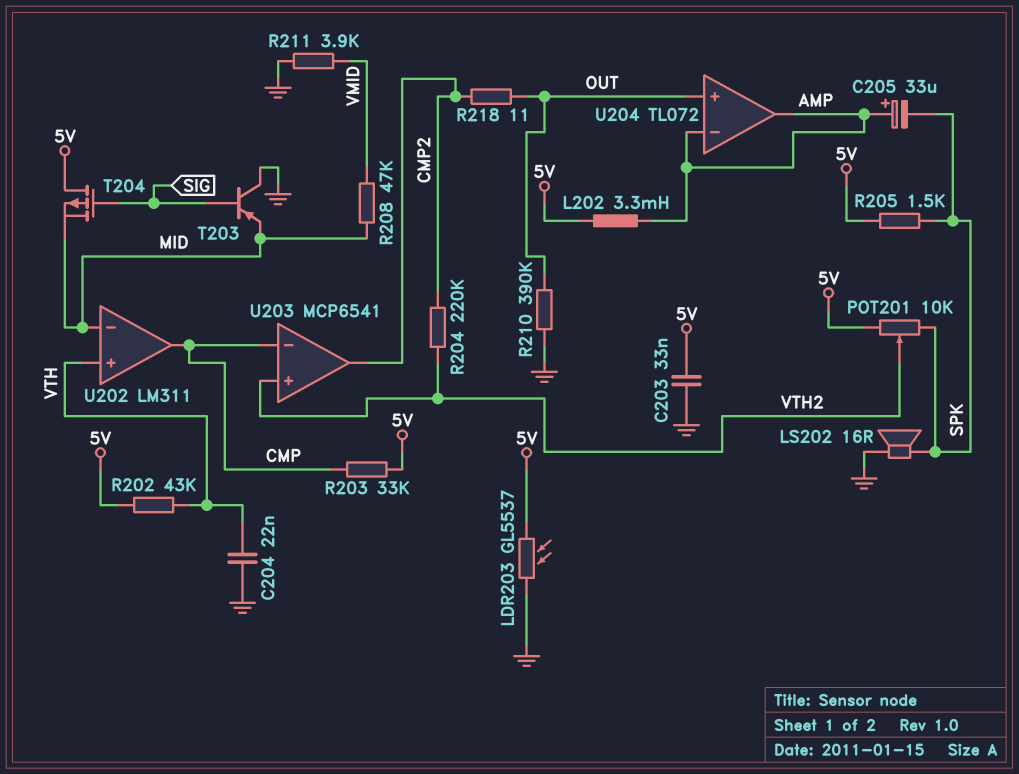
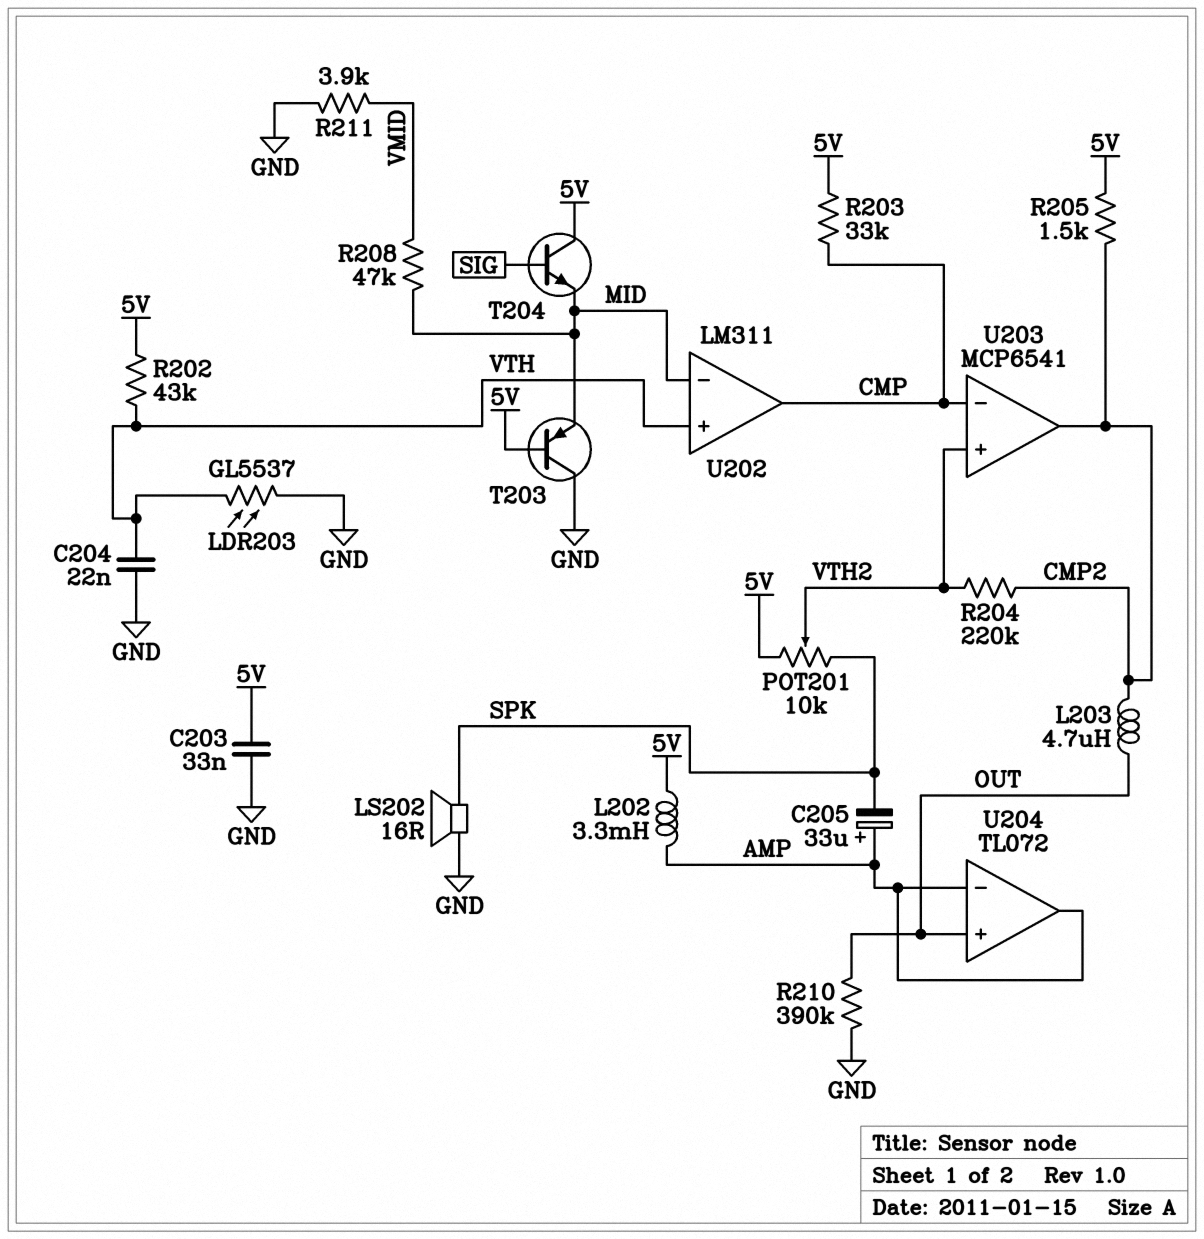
L203: none -> 4.7uH (CMP2, OUT)
LDR203: GL5537 (5V, GND) -> GL5537 (GND, VTH)
R205: 1.5k (5V, SPK) -> 1.5k (5V, CMP2)
R218: 11 (CMP2, OUT) -> none
T203: PNP (B SIG, C GND, E MID) -> PNP (B 5V, C GND, E MID)
T204: PMOS (G SIG, D 5V, S MID) -> NPN (B SIG, C 5V, E MID)

